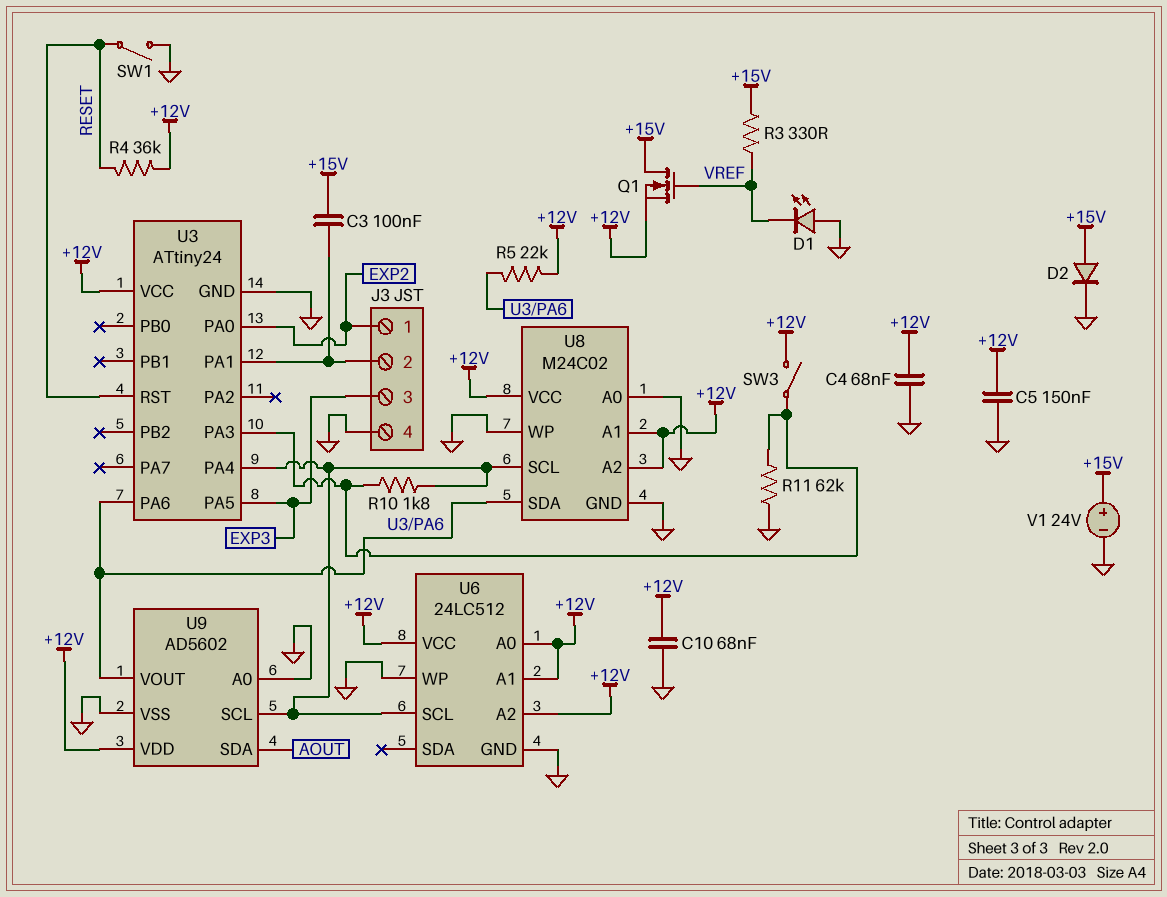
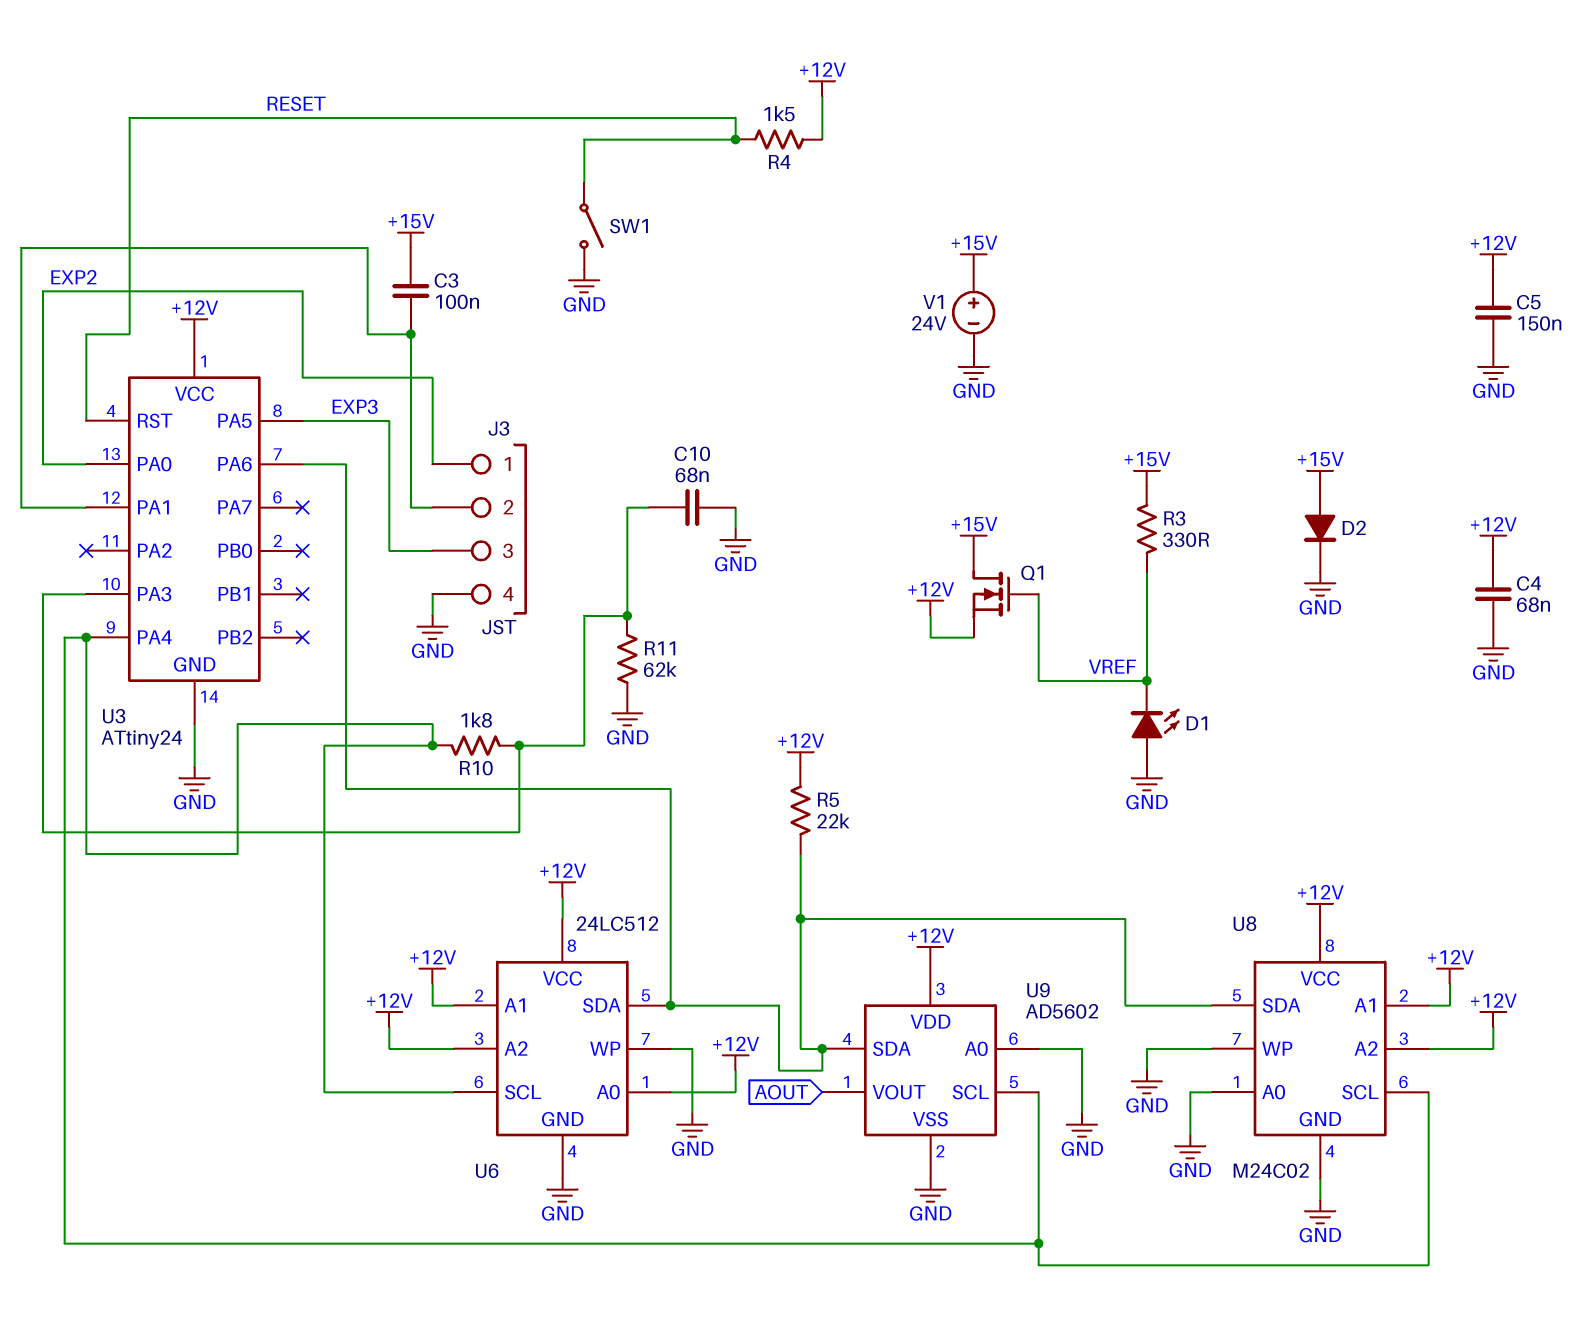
C10: 68nF (+12V, GND) -> 68nF (GND, U3/PA3)
R4: 36k (+12V, RESET) -> 1.5k (+12V, RESET)
SW3: switch (+12V, U3/PA3) -> none
U6 pin SDA: none -> U3/PA6
U9 pin SDA: AOUT -> U3/PA6
U9 pin VOUT: U3/PA6 -> AOUT

